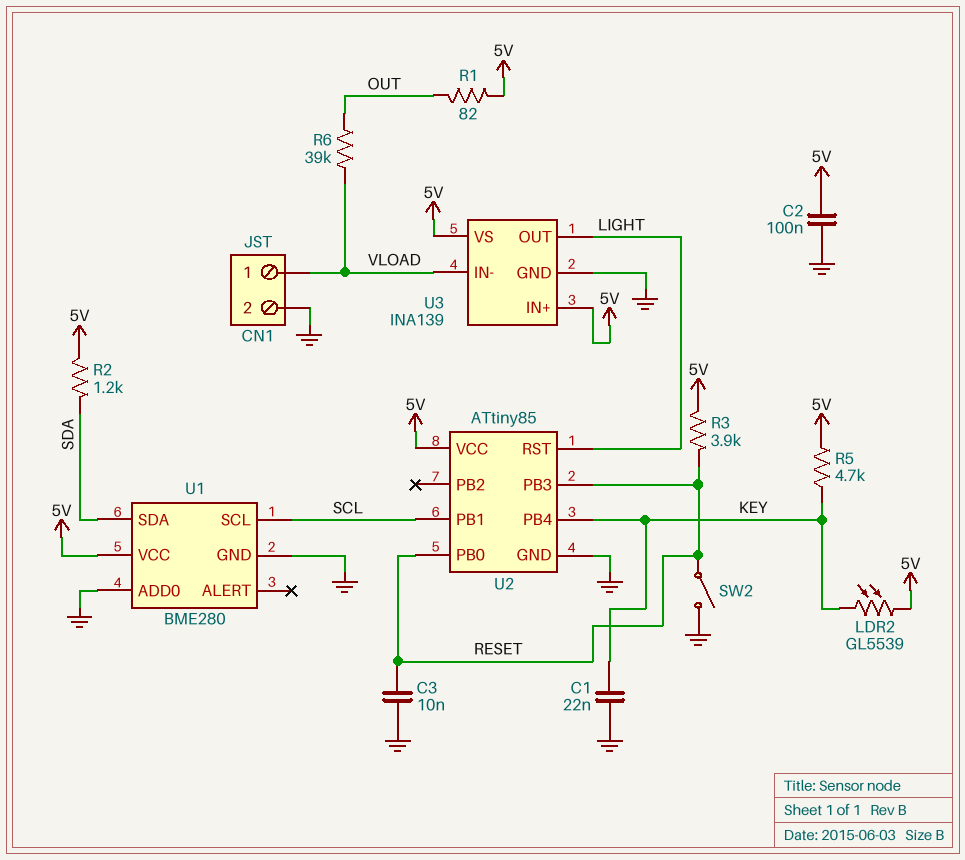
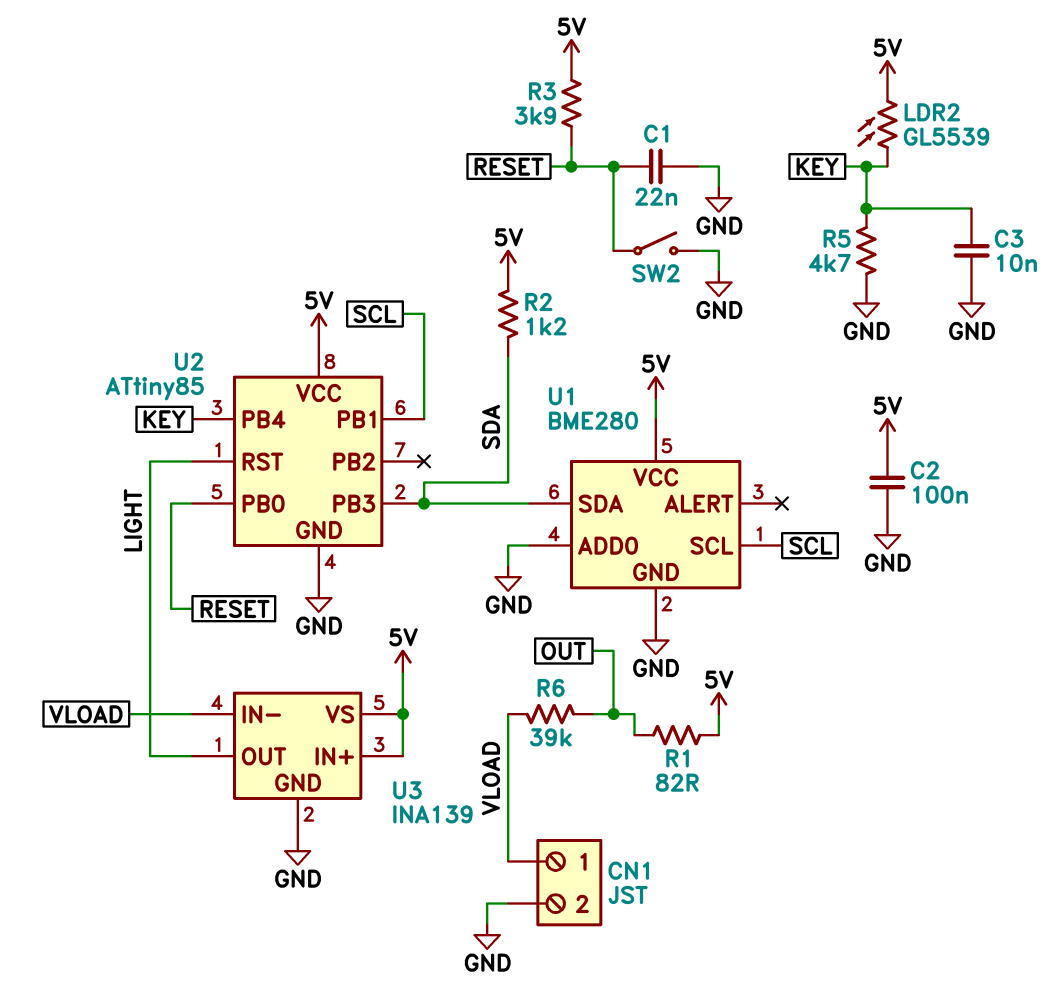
C1: 22nF (GND, KEY) -> 22nF (GND, RESET)
C3: 10nF (GND, RESET) -> 10nF (GND, KEY)
R5: 4.7k (5V, KEY) -> 4.7k (GND, KEY)
U2 pin PB3: RESET -> SDA

